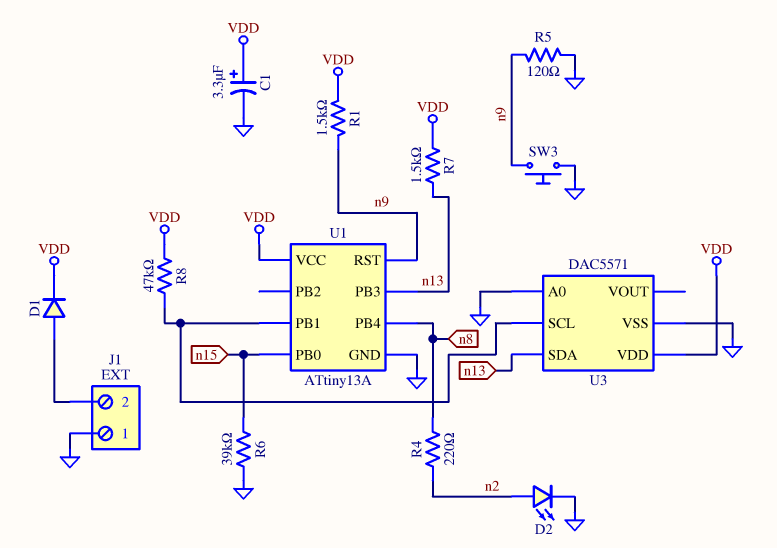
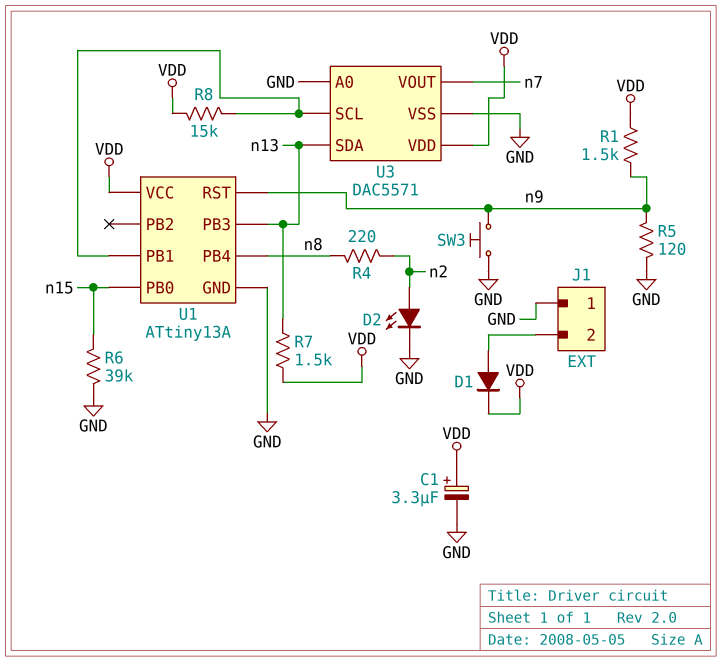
R8: 47k (U1/PB1, VDD) -> 15k (U1/PB1, VDD)
U3 pin VOUT: none -> n7

